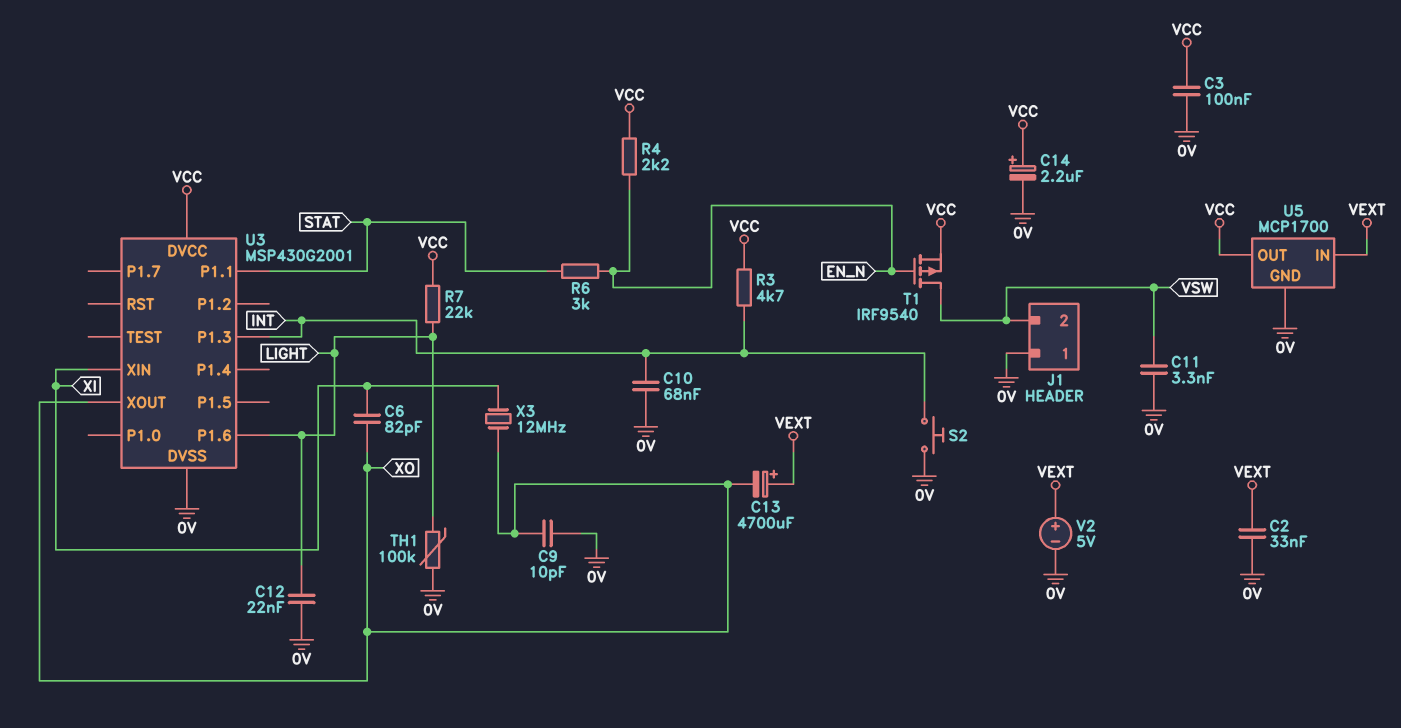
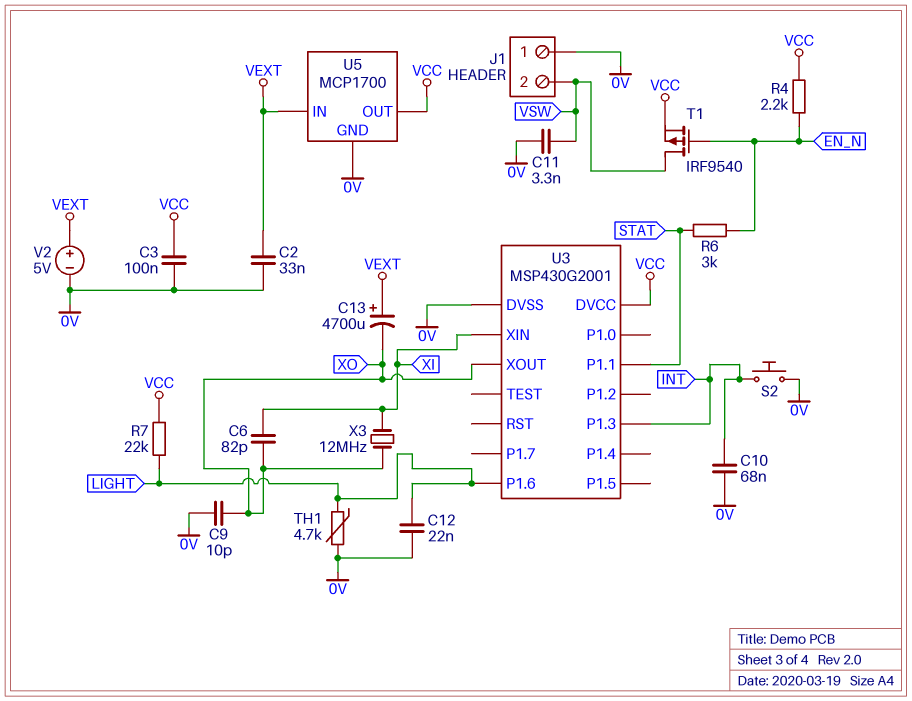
C14: 2.2uF (plus VCC, minus 0V) -> none
R3: 4.7k (INT, VCC) -> none
TH1: 100k (0V, LIGHT) -> 4.7k (0V, LIGHT)

